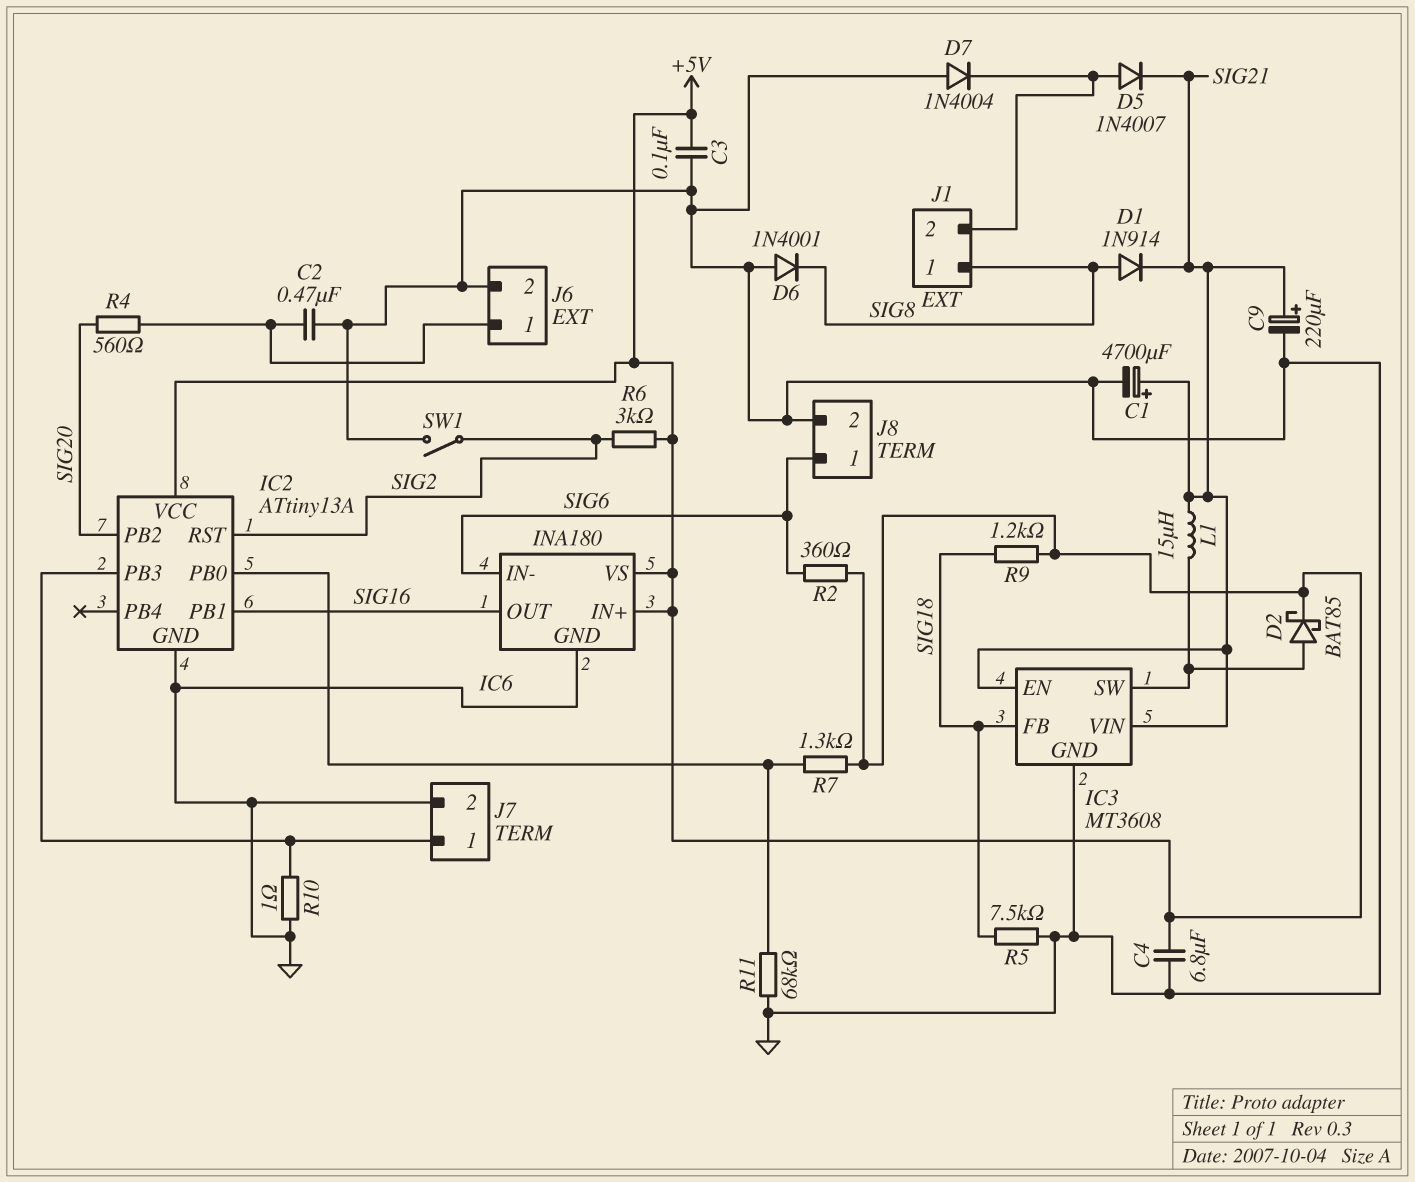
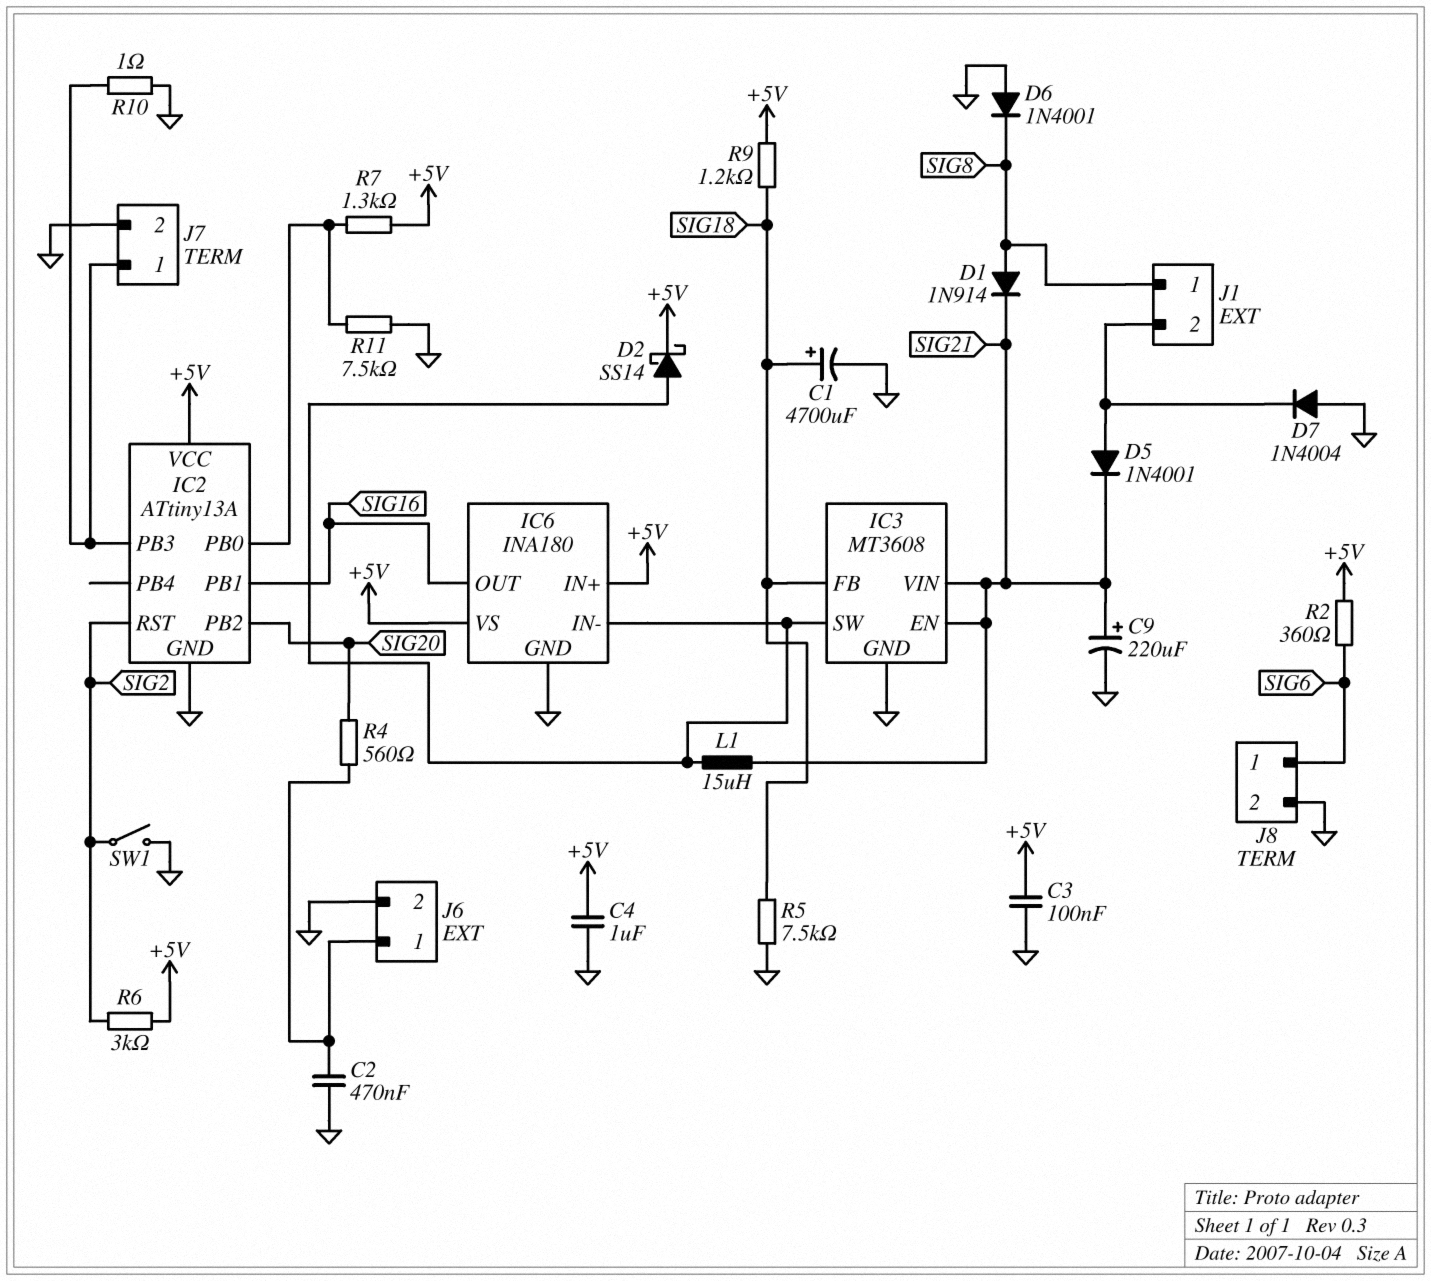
C1: 4700uF (plus SIG21, minus GND) -> 4700uF (plus SIG18, minus GND)
C4: 6.8uF (+5V, GND) -> 1uF (+5V, GND)
D2: schottky BAT85 (A IC3/SW, K +5V) -> schottky SS14 (A IC3/SW, K +5V)
D5: diode 1N4007 (A J1/2, K SIG21) -> diode 1N4001 (A J1/2, K SIG21)
IC6 pin IN-: SIG6 -> IC3/SW
R11: 68k (GND, IC2/PB0) -> 7.5k (GND, IC2/PB0)

